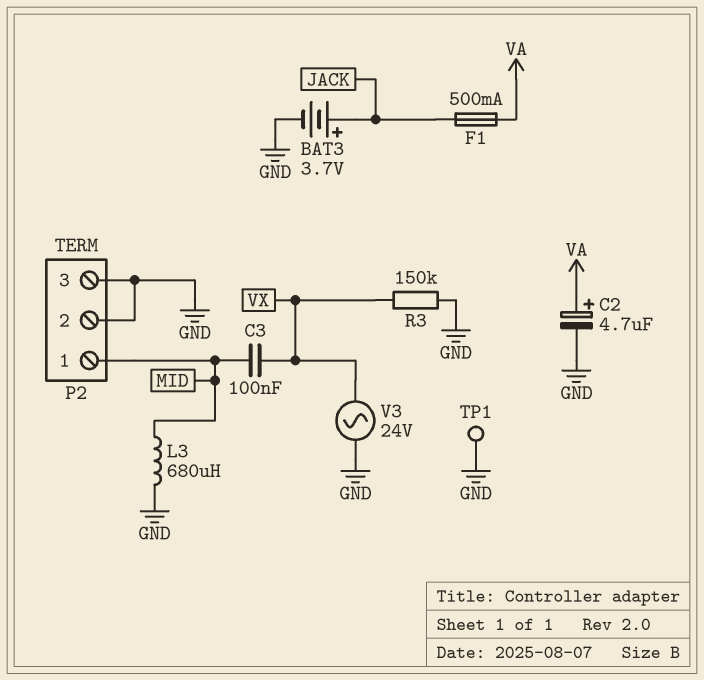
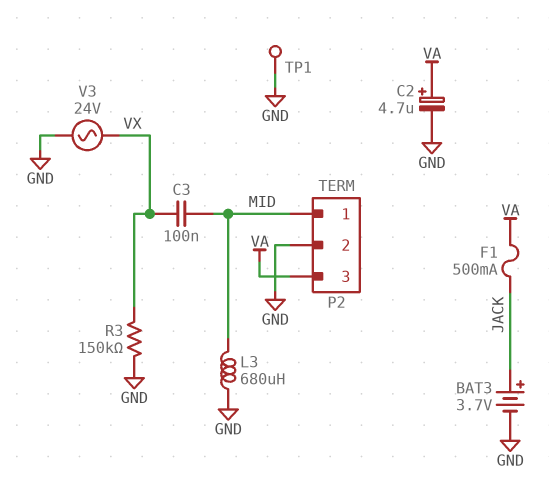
P2 pin 3: GND -> VA

